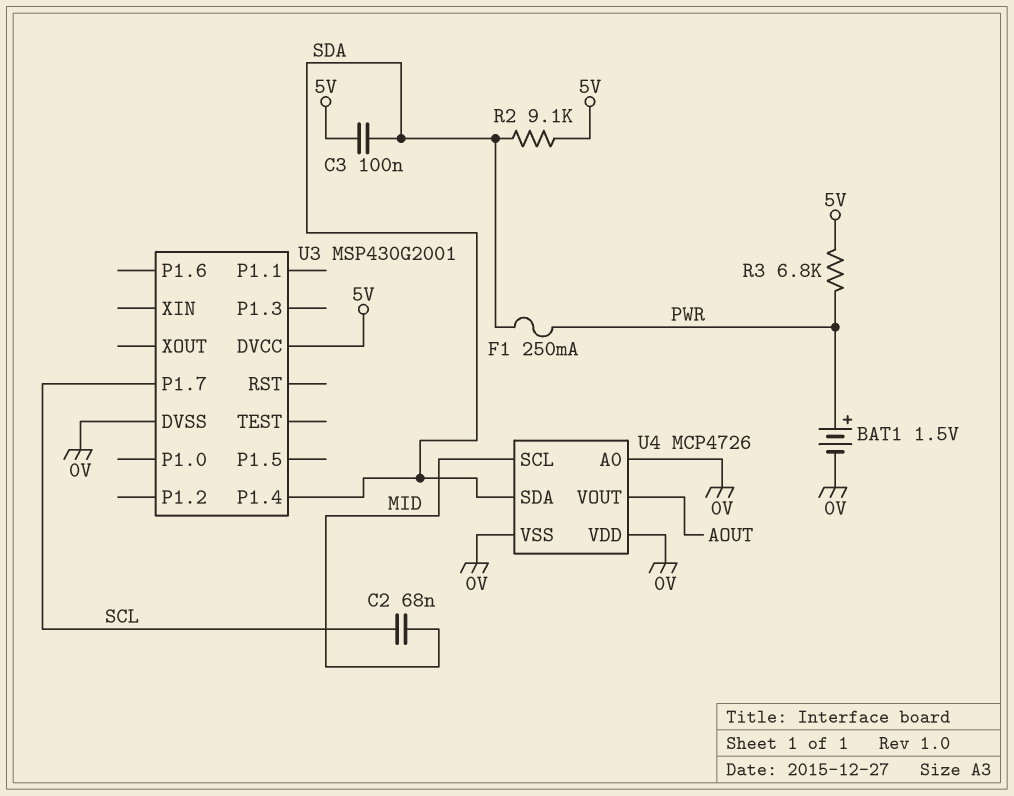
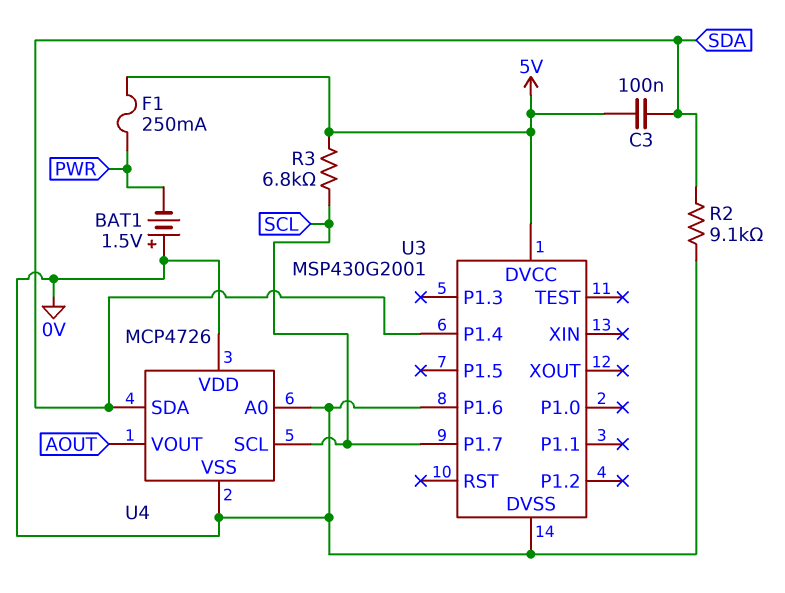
BAT1: 1.5V (plus PWR, minus 0V) -> 1.5V (plus 0V, minus PWR)
C2: 68nF (MID, SCL) -> none
F1: 250mA (PWR, SDA) -> 250mA (5V, PWR)
R2: 9.1k (5V, SDA) -> 9.1k (0V, SDA)
R3: 6.8k (5V, PWR) -> 6.8k (5V, SCL)
U3 pin P1.6: none -> 0V
U4 pin SCL: MID -> SCL

